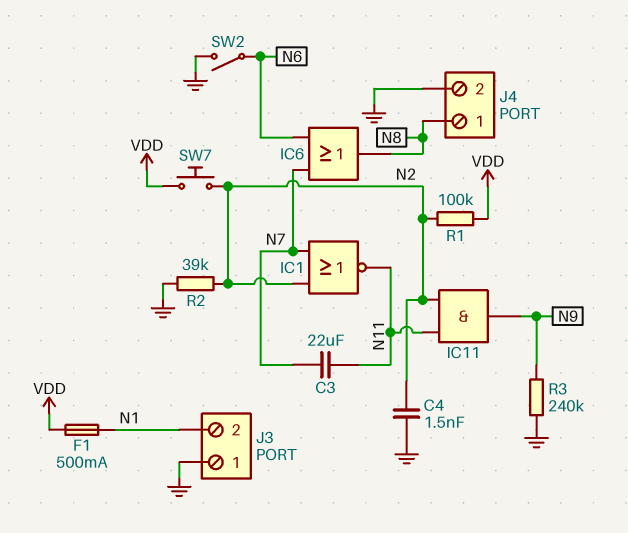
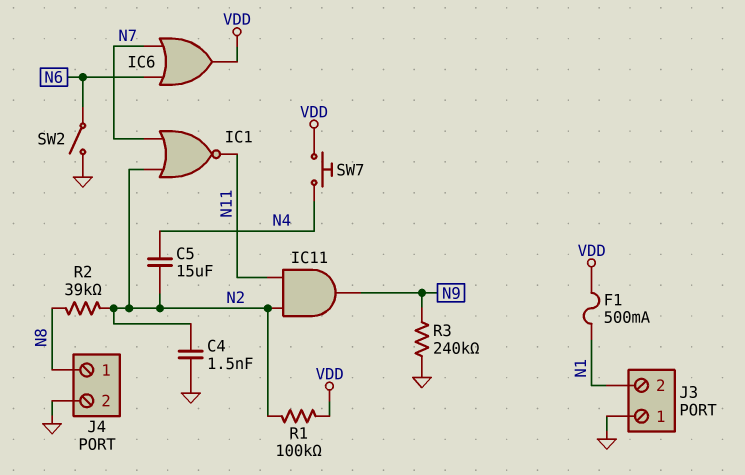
C3: 22uF (N7, N11) -> none
C5: none -> 15uF (N2, N4)
IC6: OR (in N6, in N7, out N8) -> OR (in N6, in N7, out VDD)
R2: 39k (GND, N2) -> 39k (N2, N8)
SW7: button (N2, VDD) -> button (N4, VDD)

